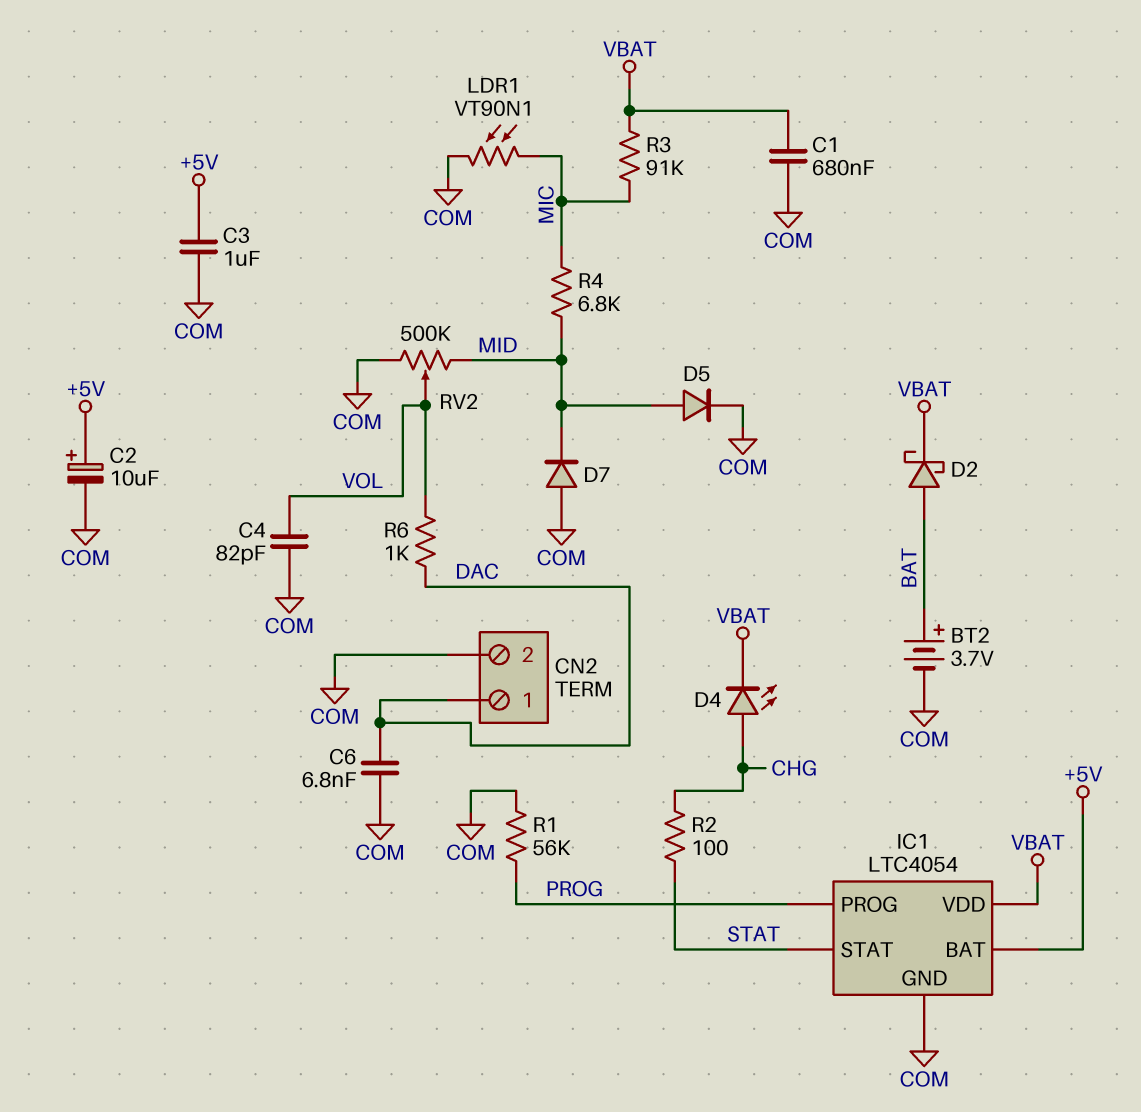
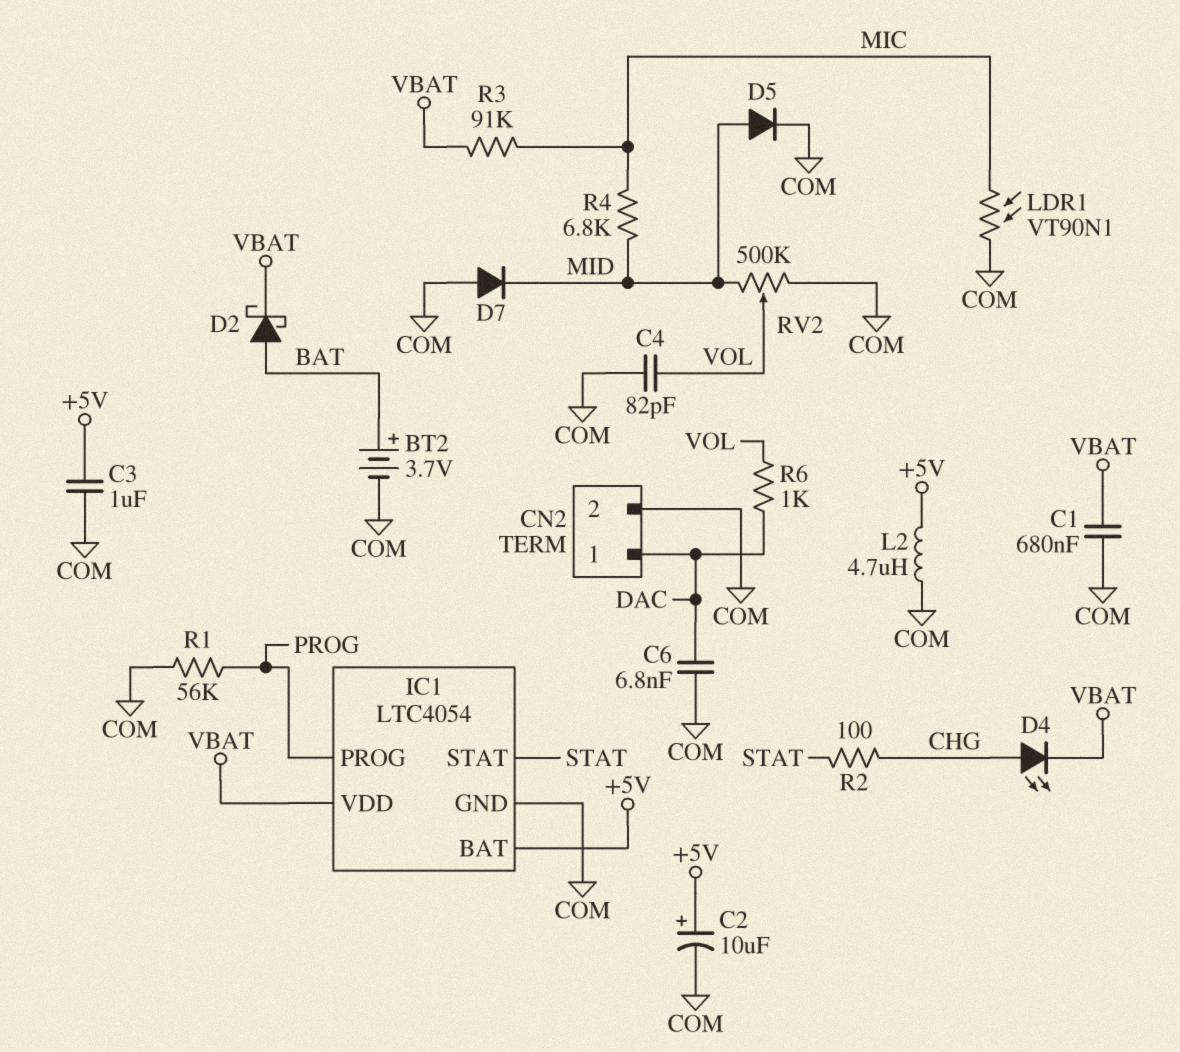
L2: none -> 4.7uH (+5V, COM)

